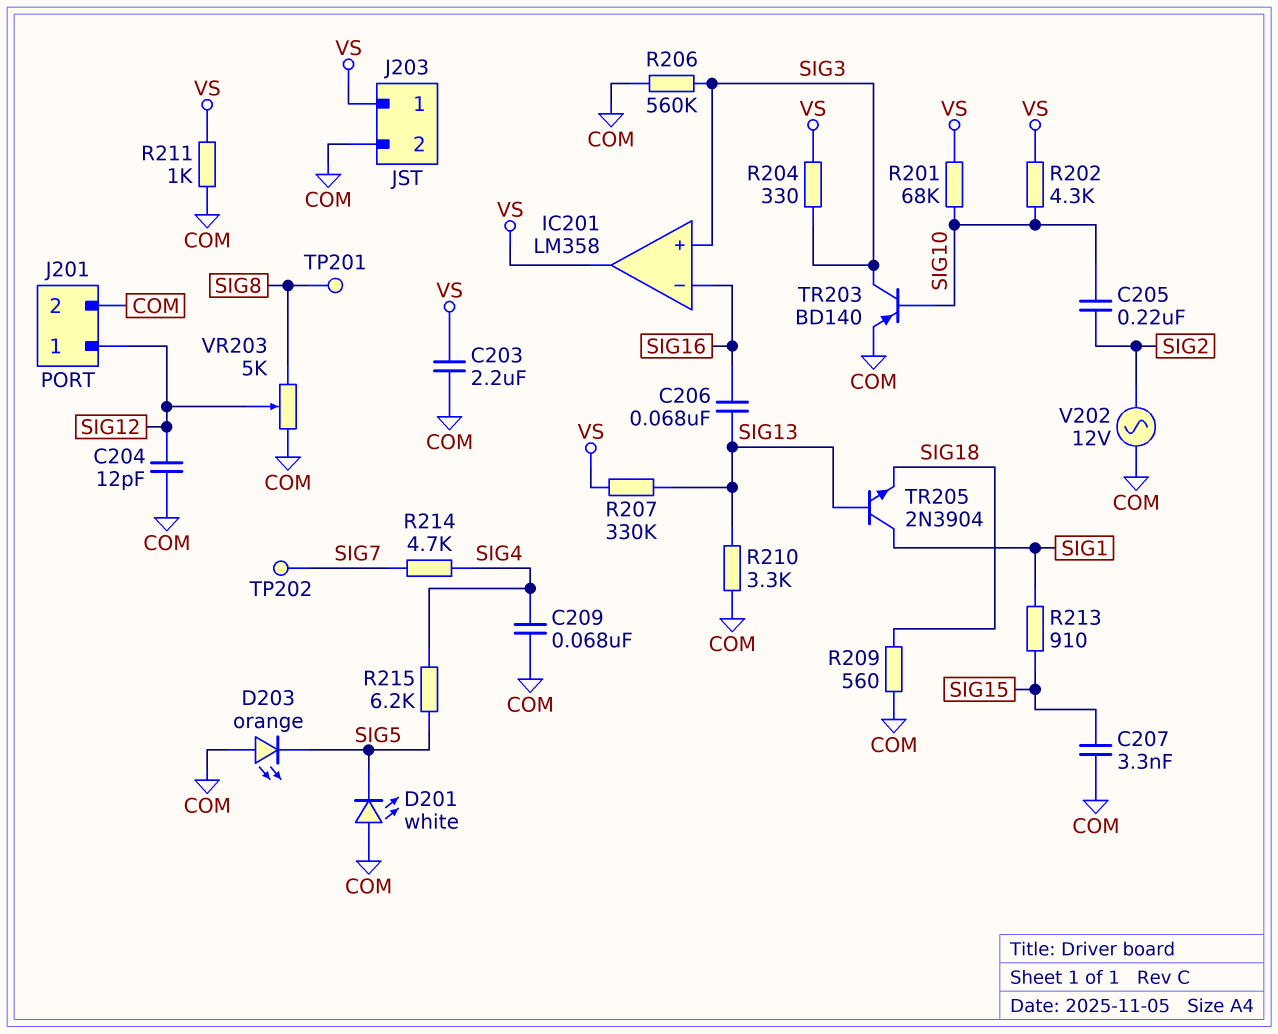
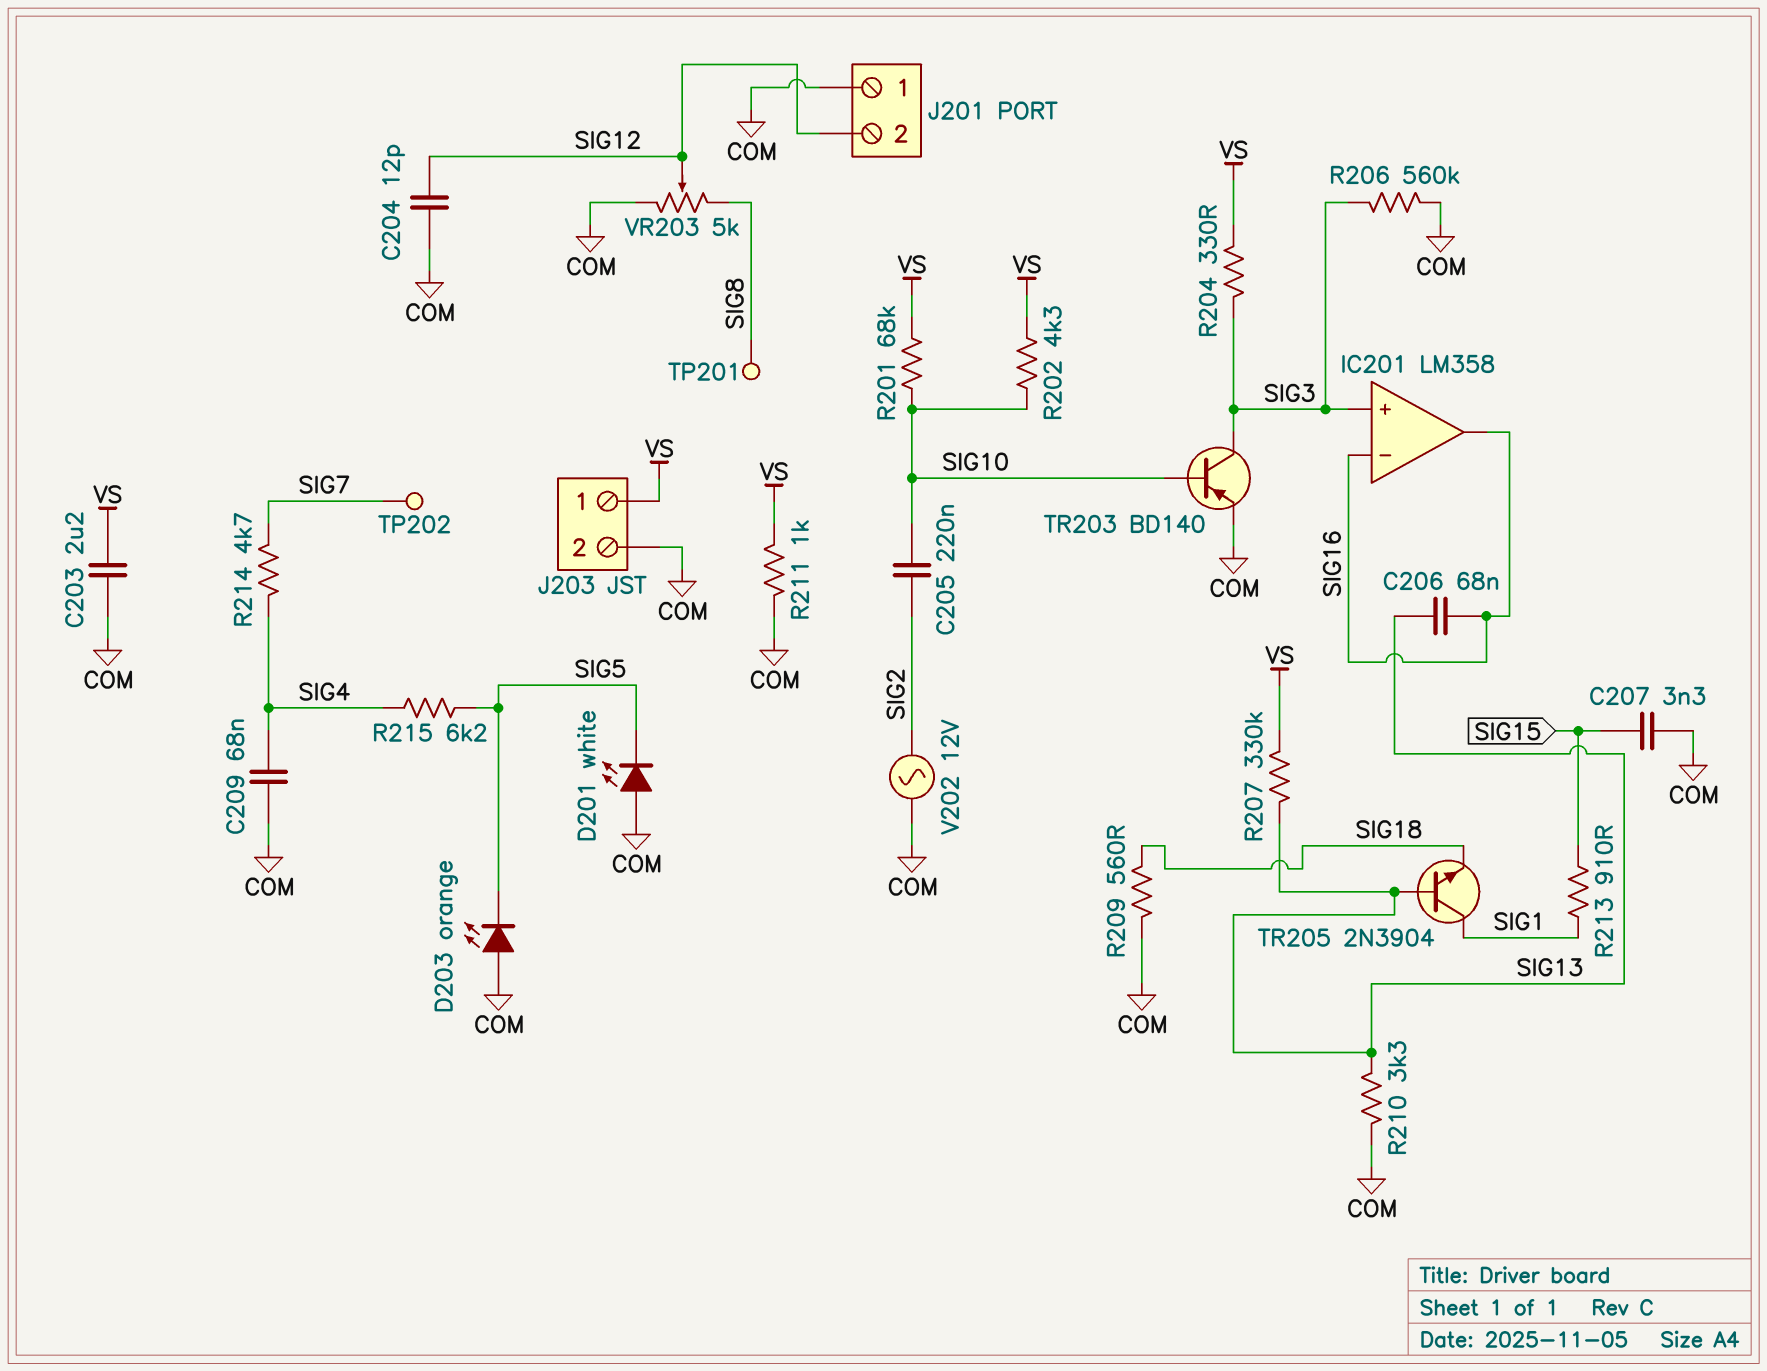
IC201 pin out: VS -> SIG16
J201 pin 1: SIG12 -> COM
J201 pin 2: COM -> SIG12

